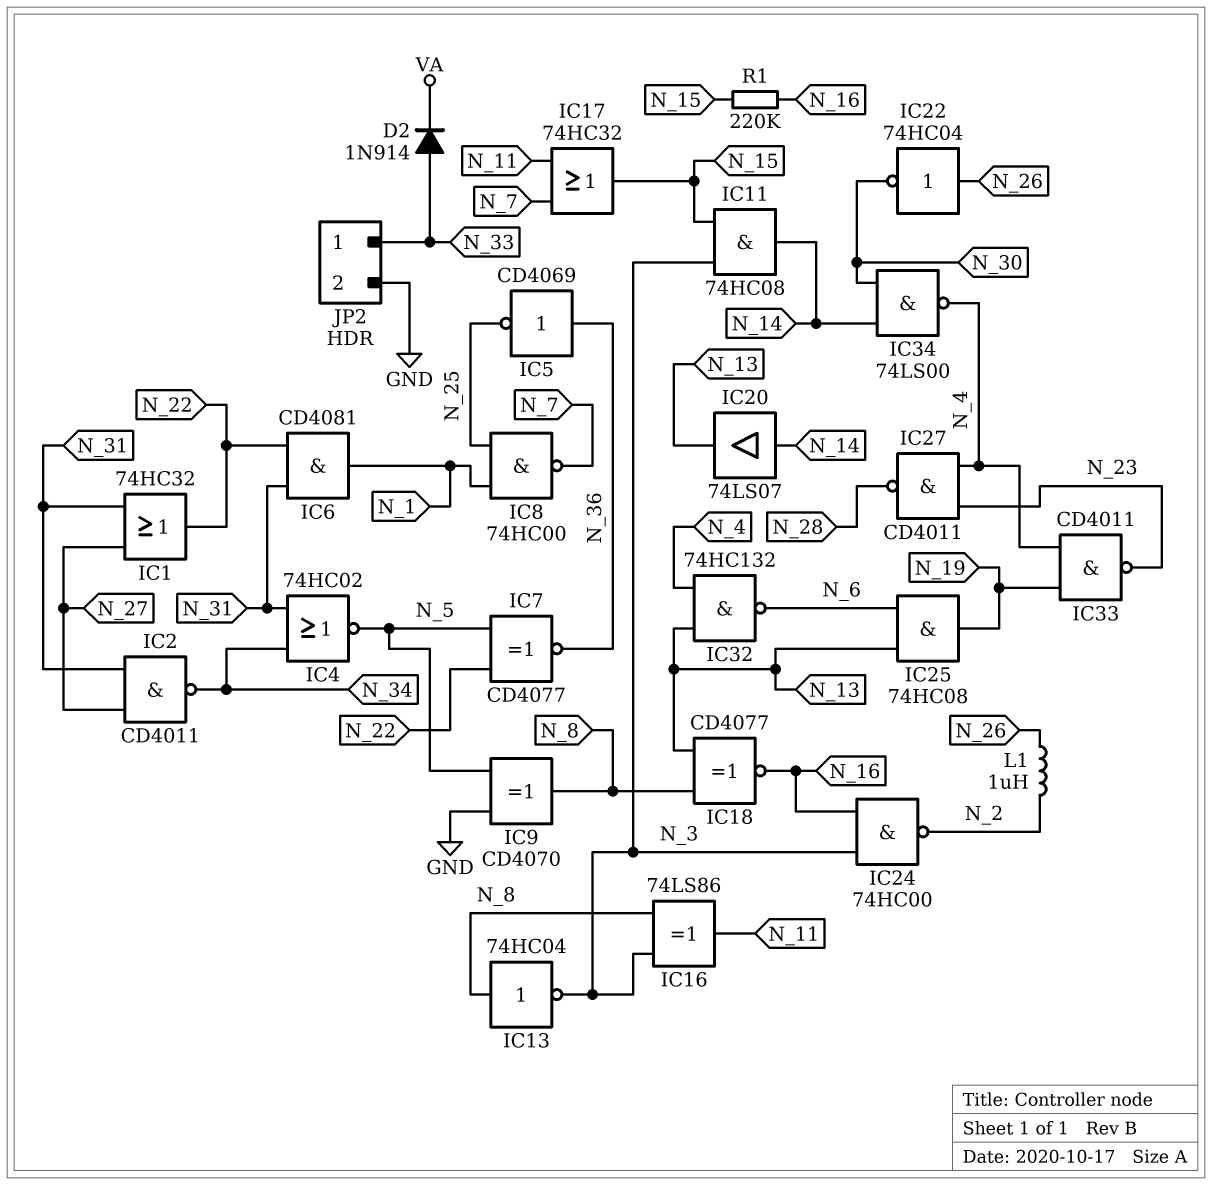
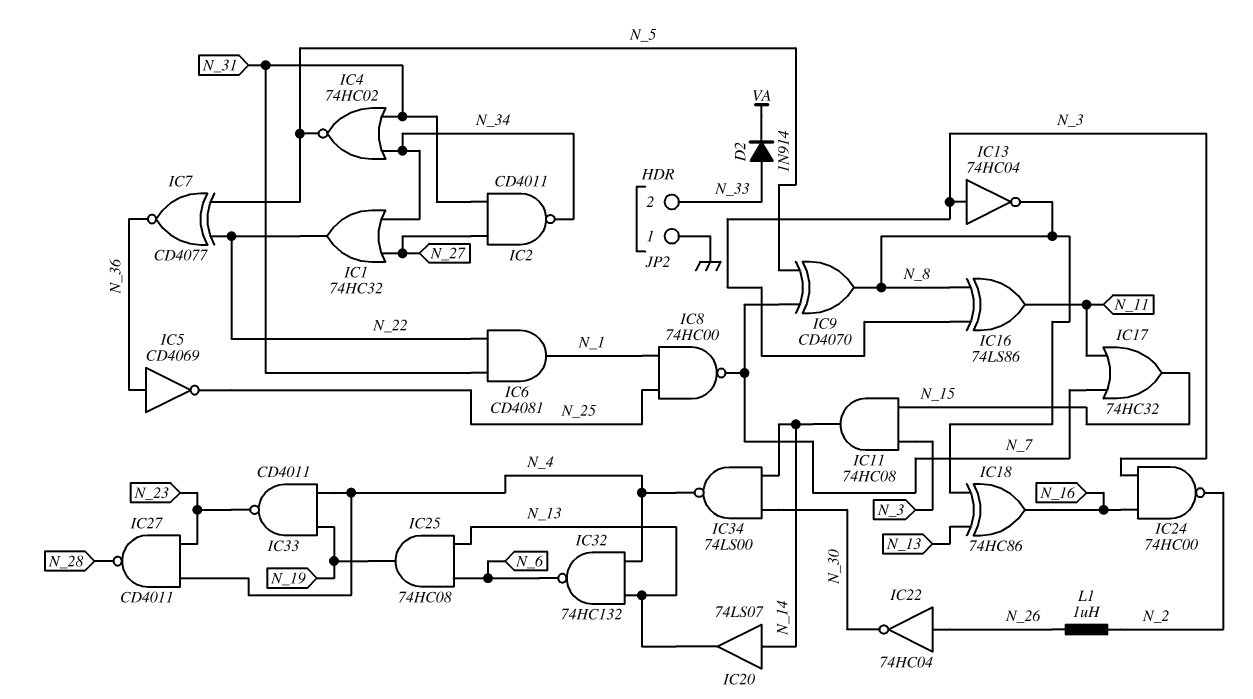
IC1: OR 74HC32 (in N_27, in N_31, out N_22) -> OR 74HC32 (in N_27, in N_34, out N_22)
IC9: XOR CD4070 (in GND, in N_5, out N_8) -> XOR CD4070 (in N_5, in N_7, out N_8)
IC13: NOT 74HC04 (in N_8, out N_3) -> NOT 74HC04 (in N_3, out N_8)
IC18: XNOR CD4077 (in N_8, in N_13, out N_16) -> XOR 74HC86 (in N_8, in N_13, out N_16)
JP2 pin 1: N_33 -> GND
JP2 pin 2: GND -> N_33
R1: 220k (N_15, N_16) -> none

